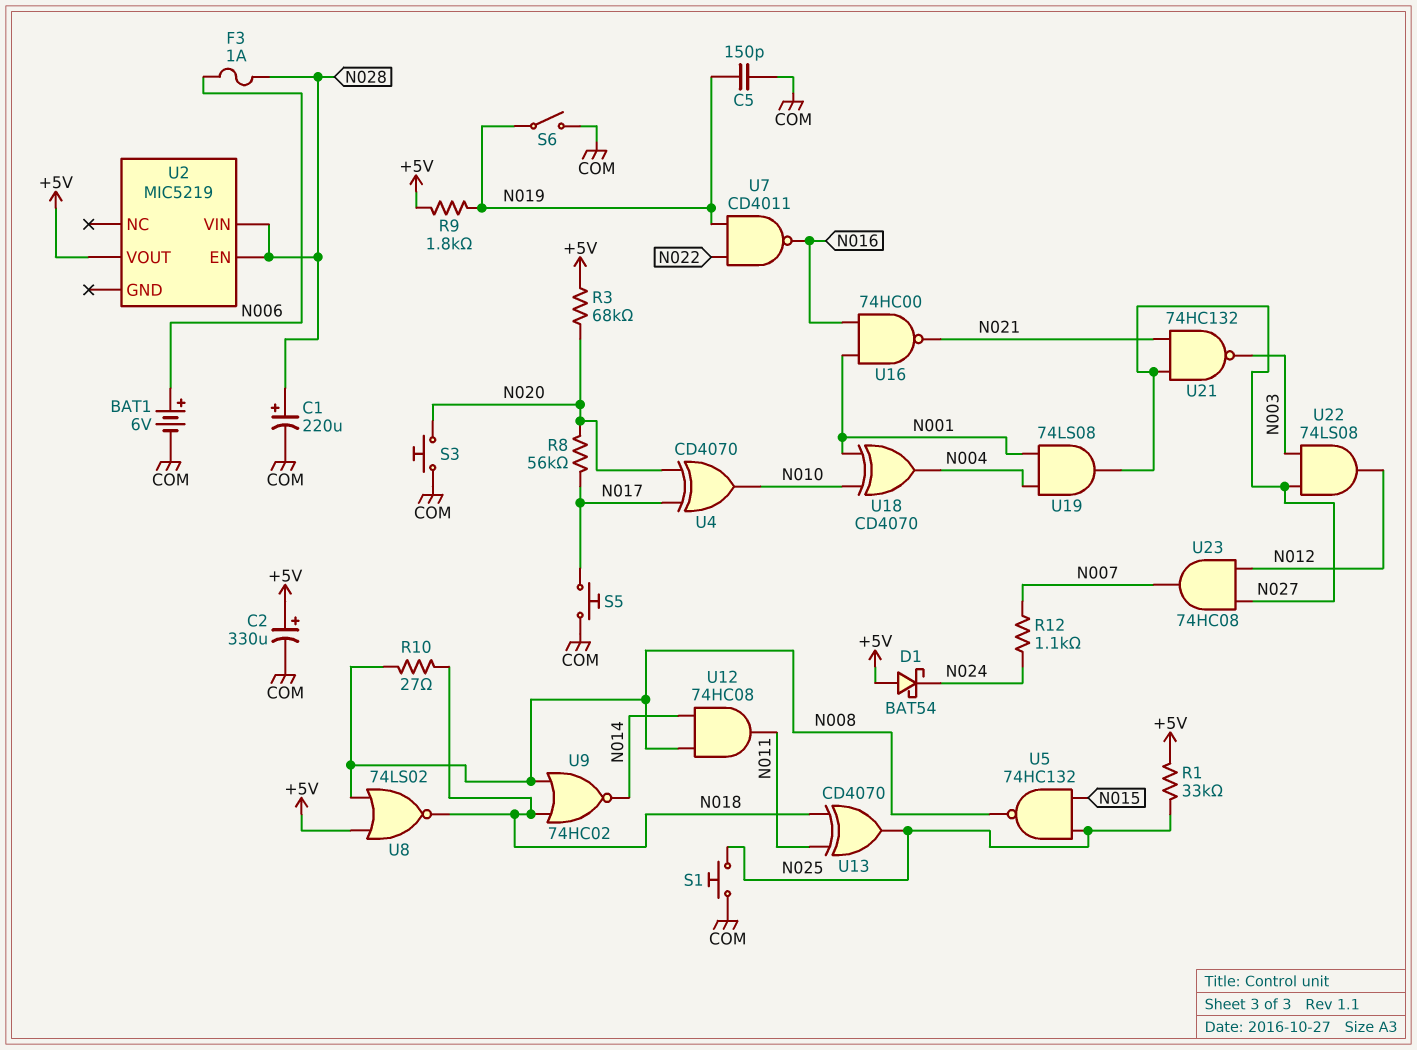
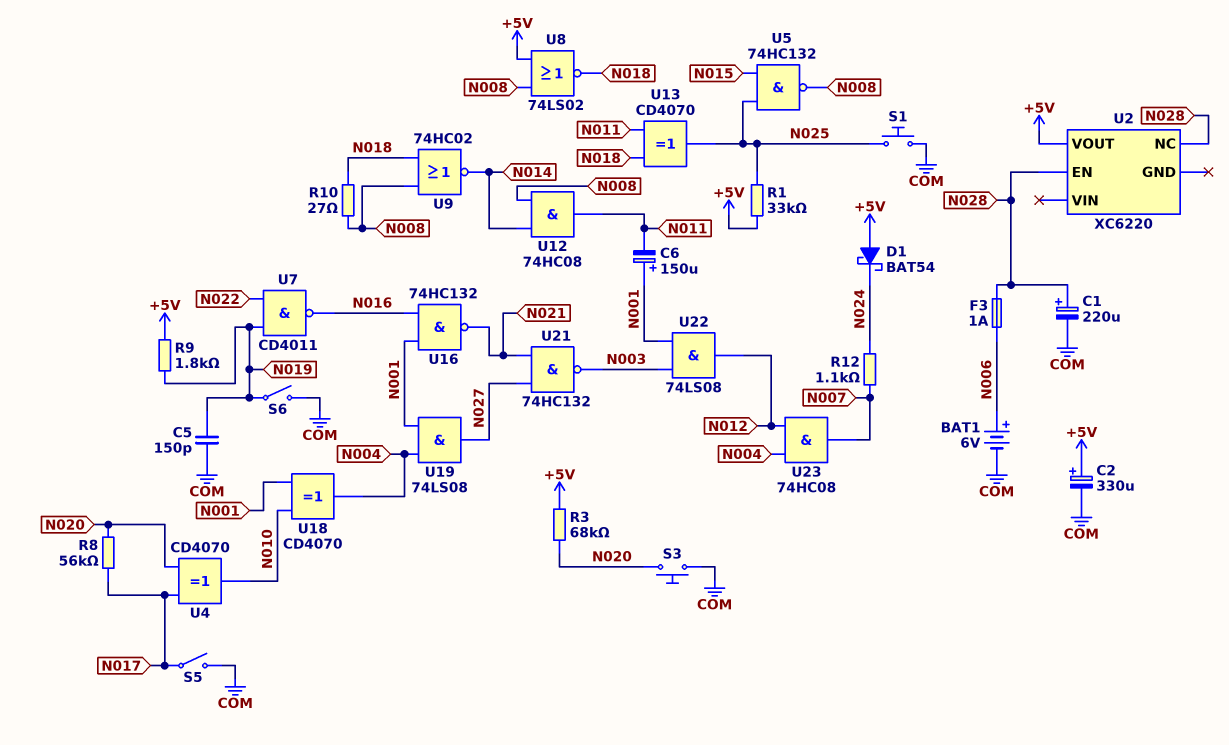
C6: none -> 150uF (plus N001, minus N011)
S5: button (COM, N017) -> switch (COM, N017)
U2: MIC5219 -> XC6220
U2 pin NC: none -> N028
U2 pin VIN: N028 -> none
U16: NAND 74HC00 (in N001, in N016, out N021) -> NAND 74HC132 (in N001, in N016, out N021)
U22: AND 74LS08 (in N003, in N027, out N012) -> AND 74LS08 (in N001, in N003, out N012)
U23: AND 74HC08 (in N012, in N027, out N007) -> AND 74HC08 (in N004, in N012, out N007)

